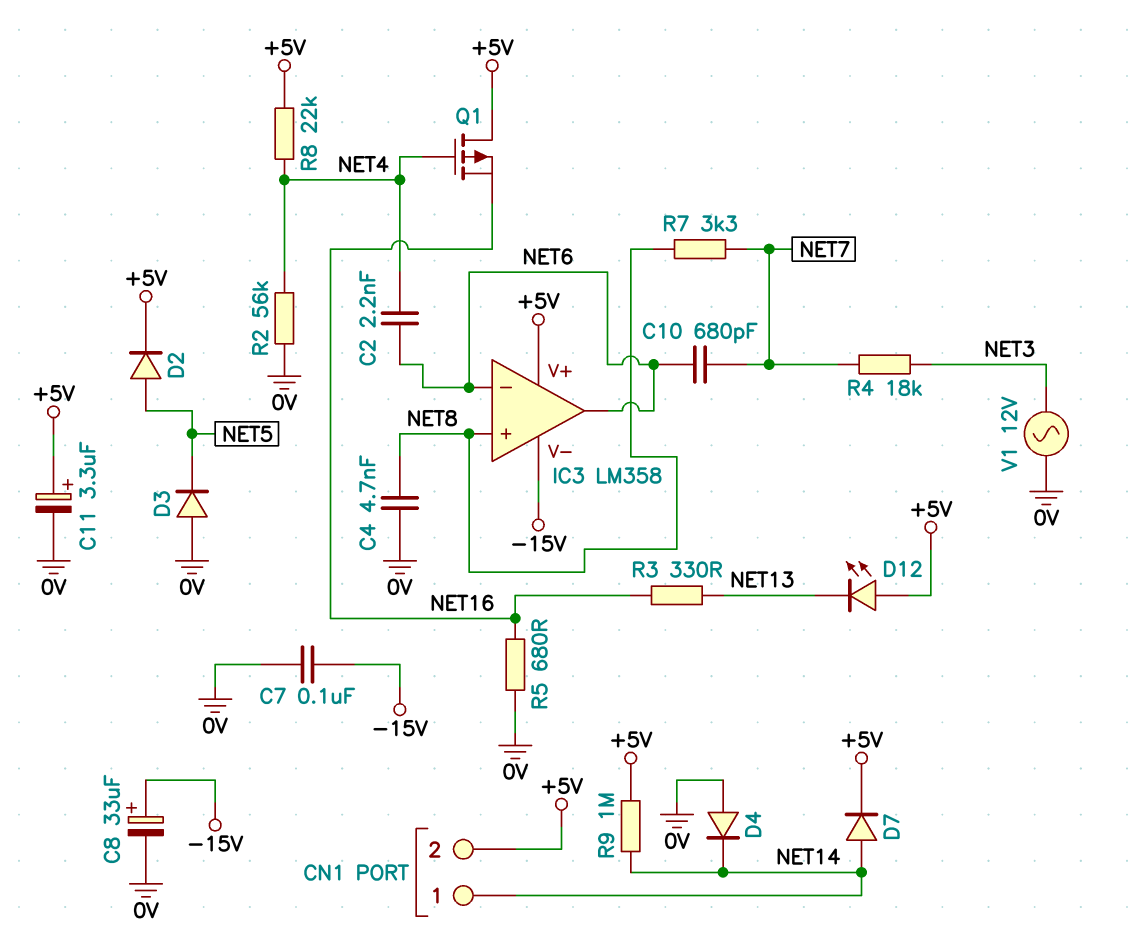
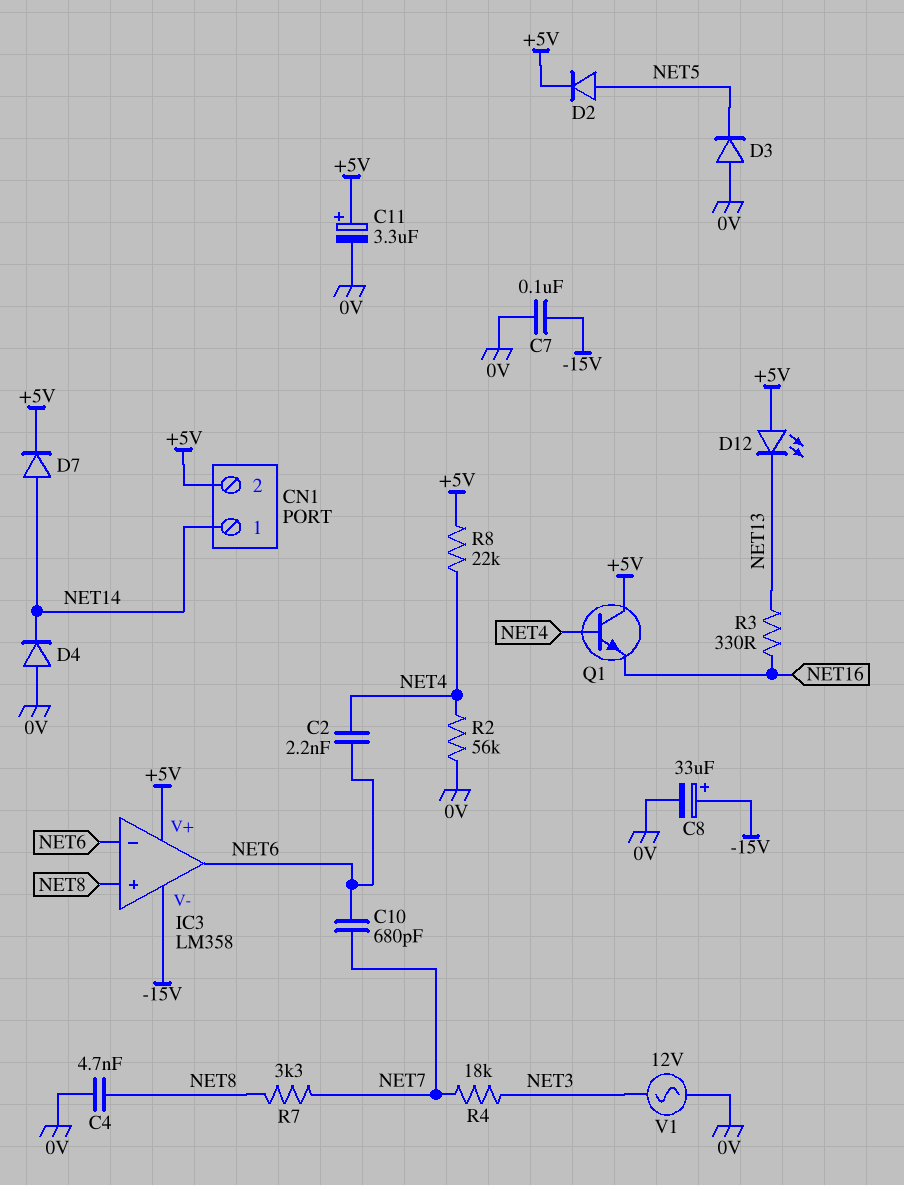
Q1: PMOS (G NET4, D +5V, S NET16) -> NPN (B NET4, C +5V, E NET16)
R5: 680 (0V, NET16) -> none
R9: 1M (+5V, NET14) -> none

